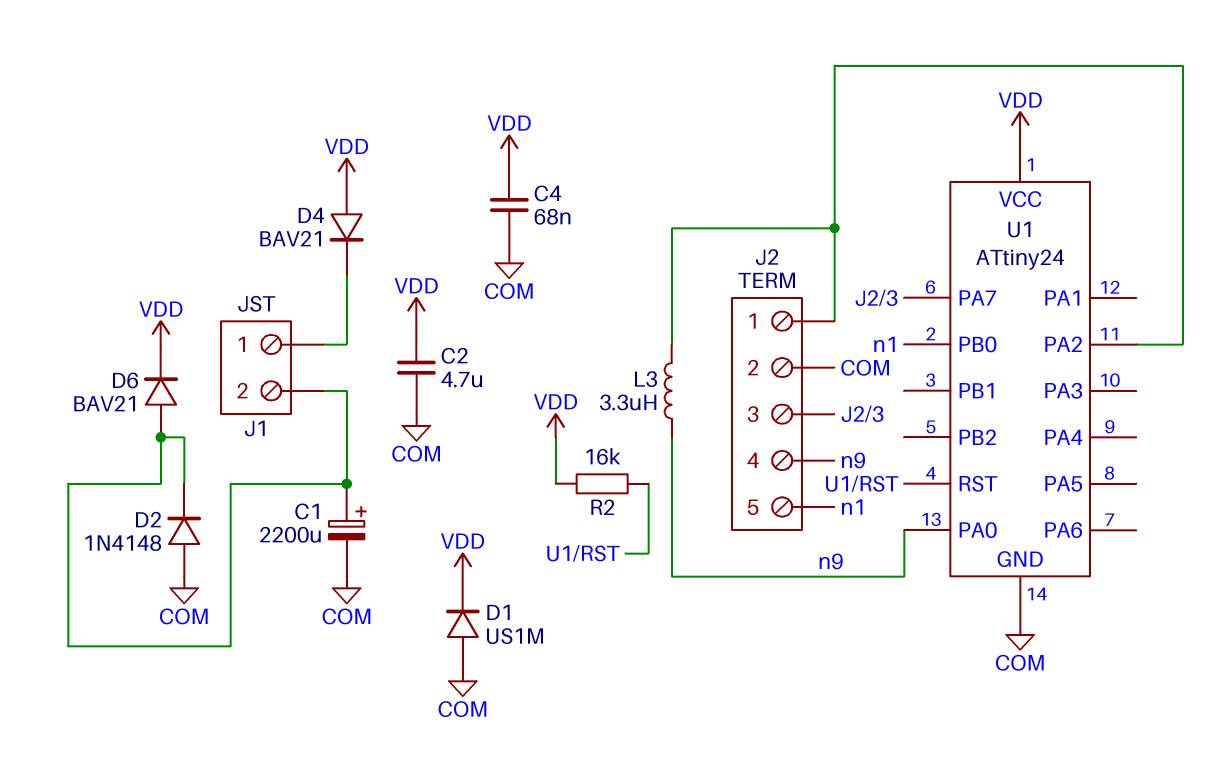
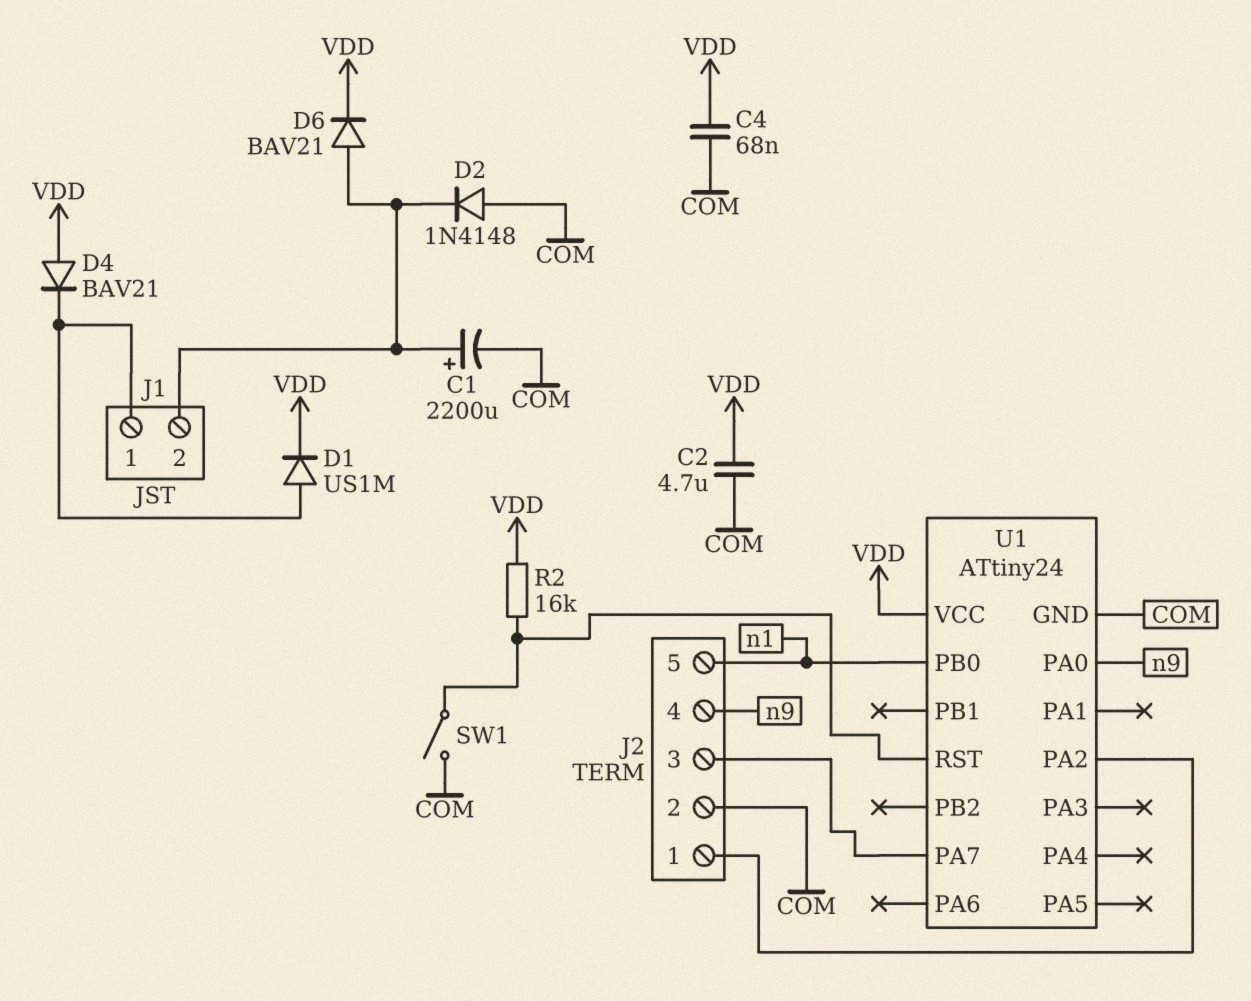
D1: diode US1M (A COM, K VDD) -> diode US1M (A J1/1, K VDD)
L3: 3.3uH (J2/1, n9) -> none
SW1: none -> switch (COM, U1/RST)

